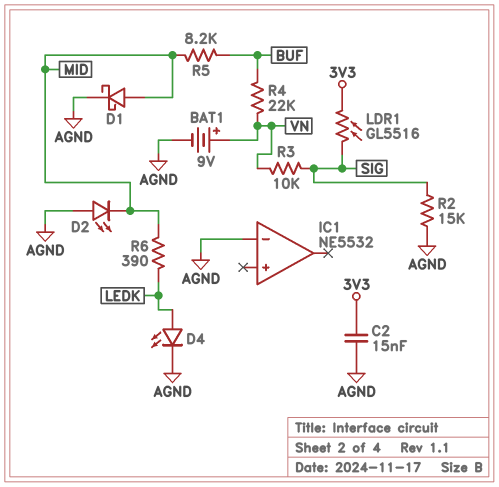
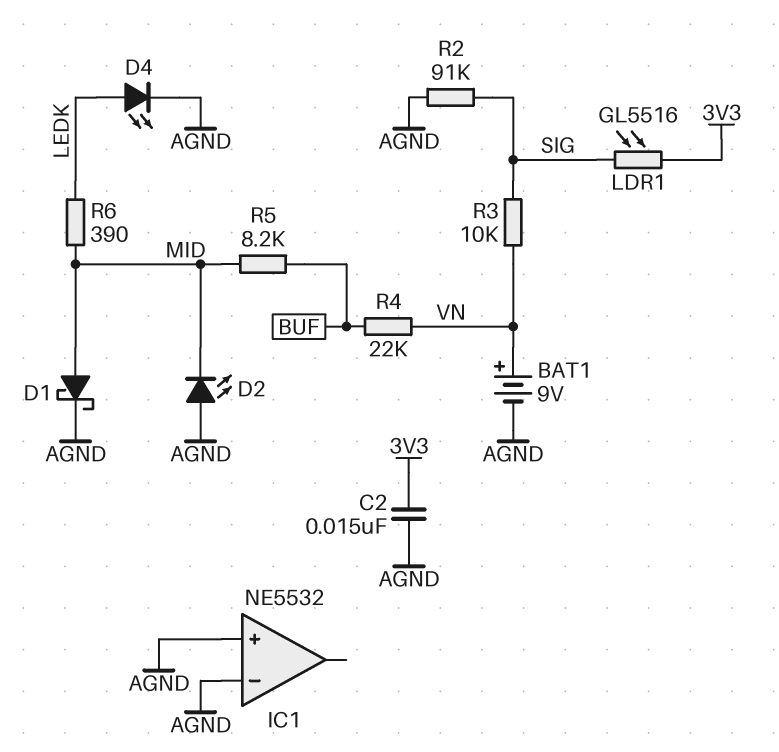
IC1 pin in+: none -> AGND
R2: 15k (AGND, SIG) -> 91k (AGND, SIG)

